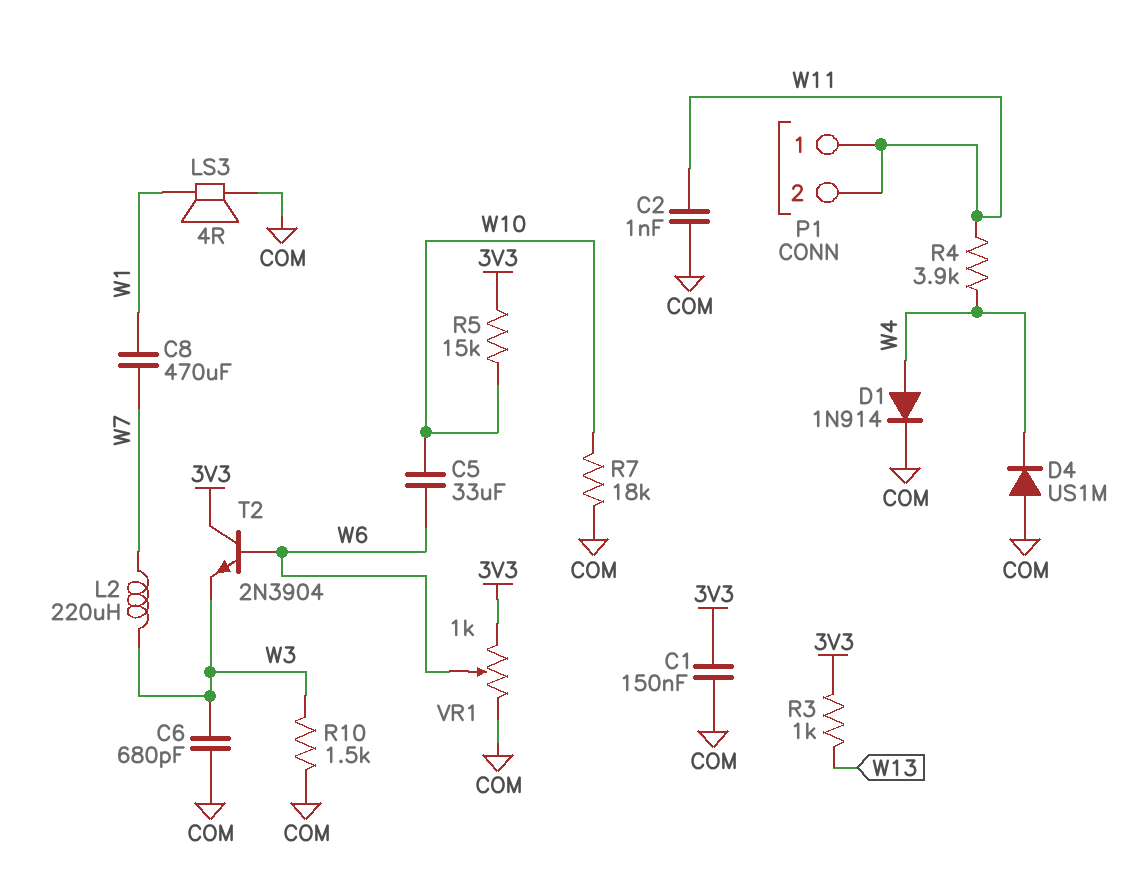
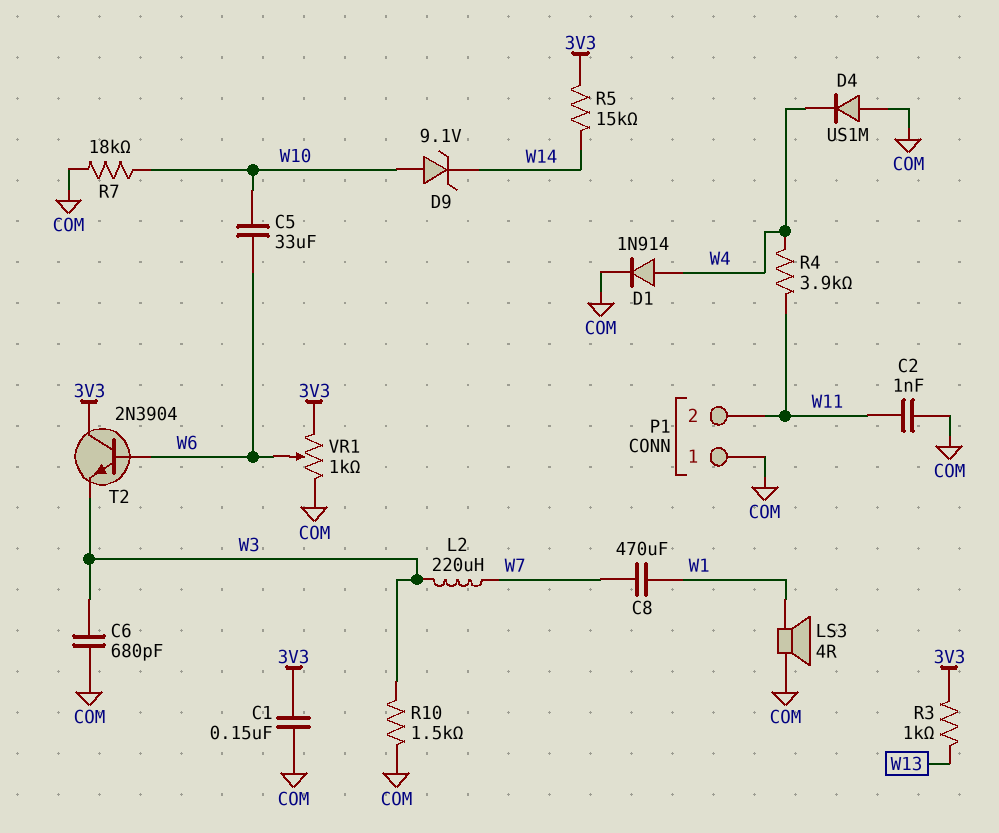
D9: none -> zener 9.1V (A W10, K W14)
P1 pin 1: W11 -> COM
R5: 15k (3V3, W10) -> 15k (3V3, W14)

